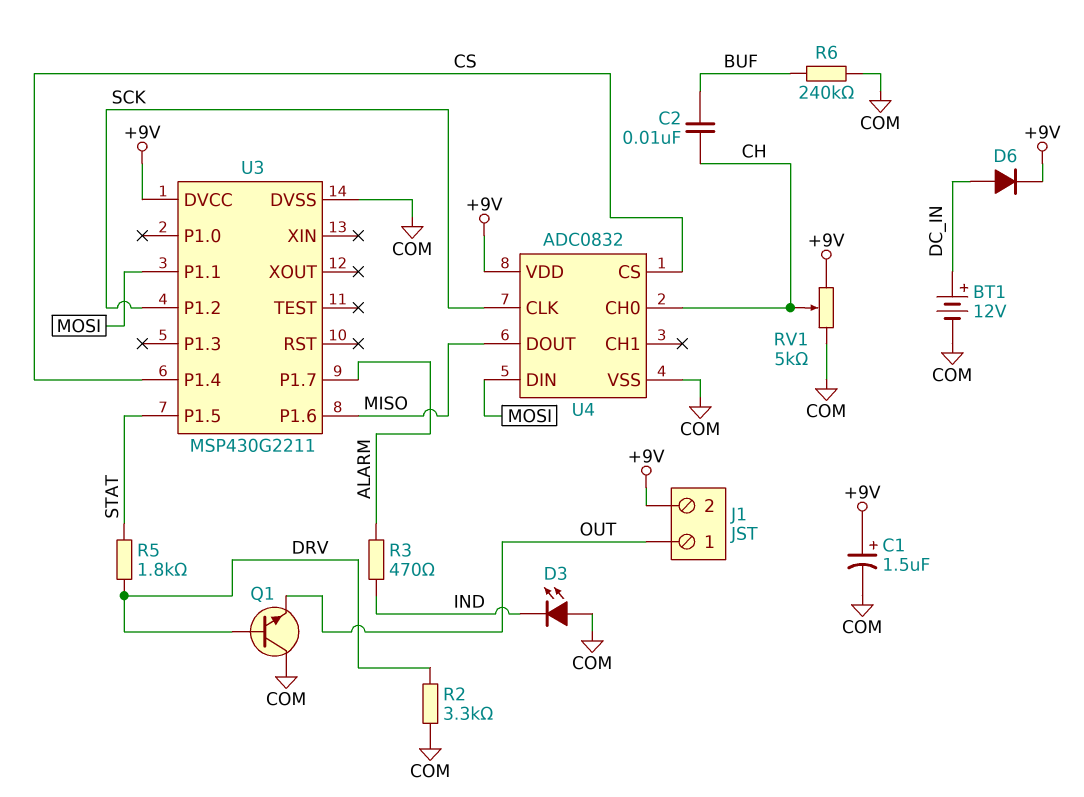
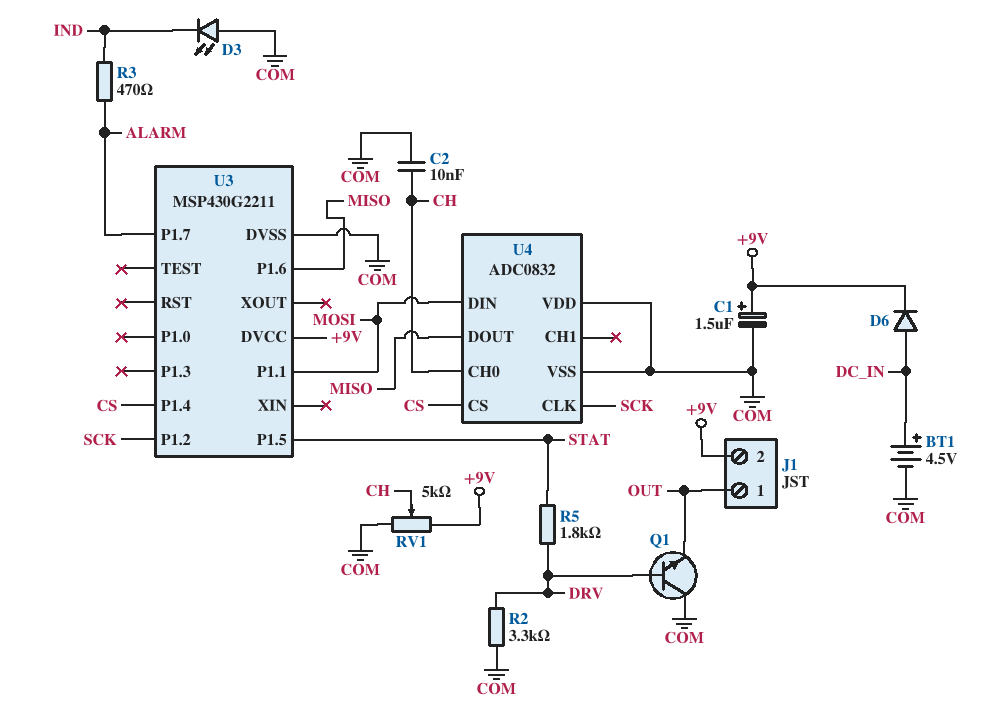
BT1: 12V (plus DC_IN, minus COM) -> 4.5V (plus DC_IN, minus COM)
C2: 10nF (BUF, CH) -> 10nF (CH, COM)
R6: 240k (BUF, COM) -> none
U4 pin VDD: +9V -> COM

